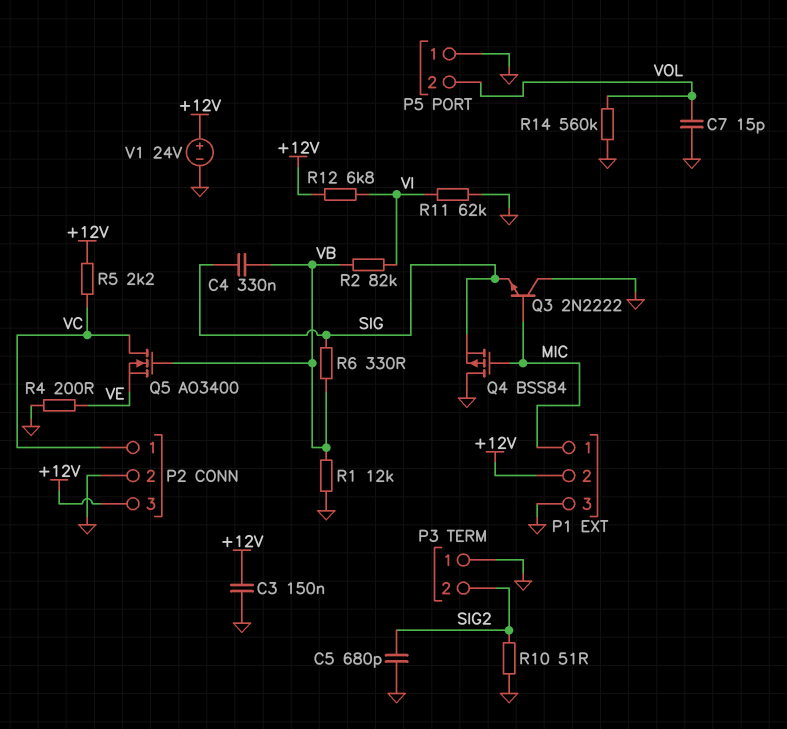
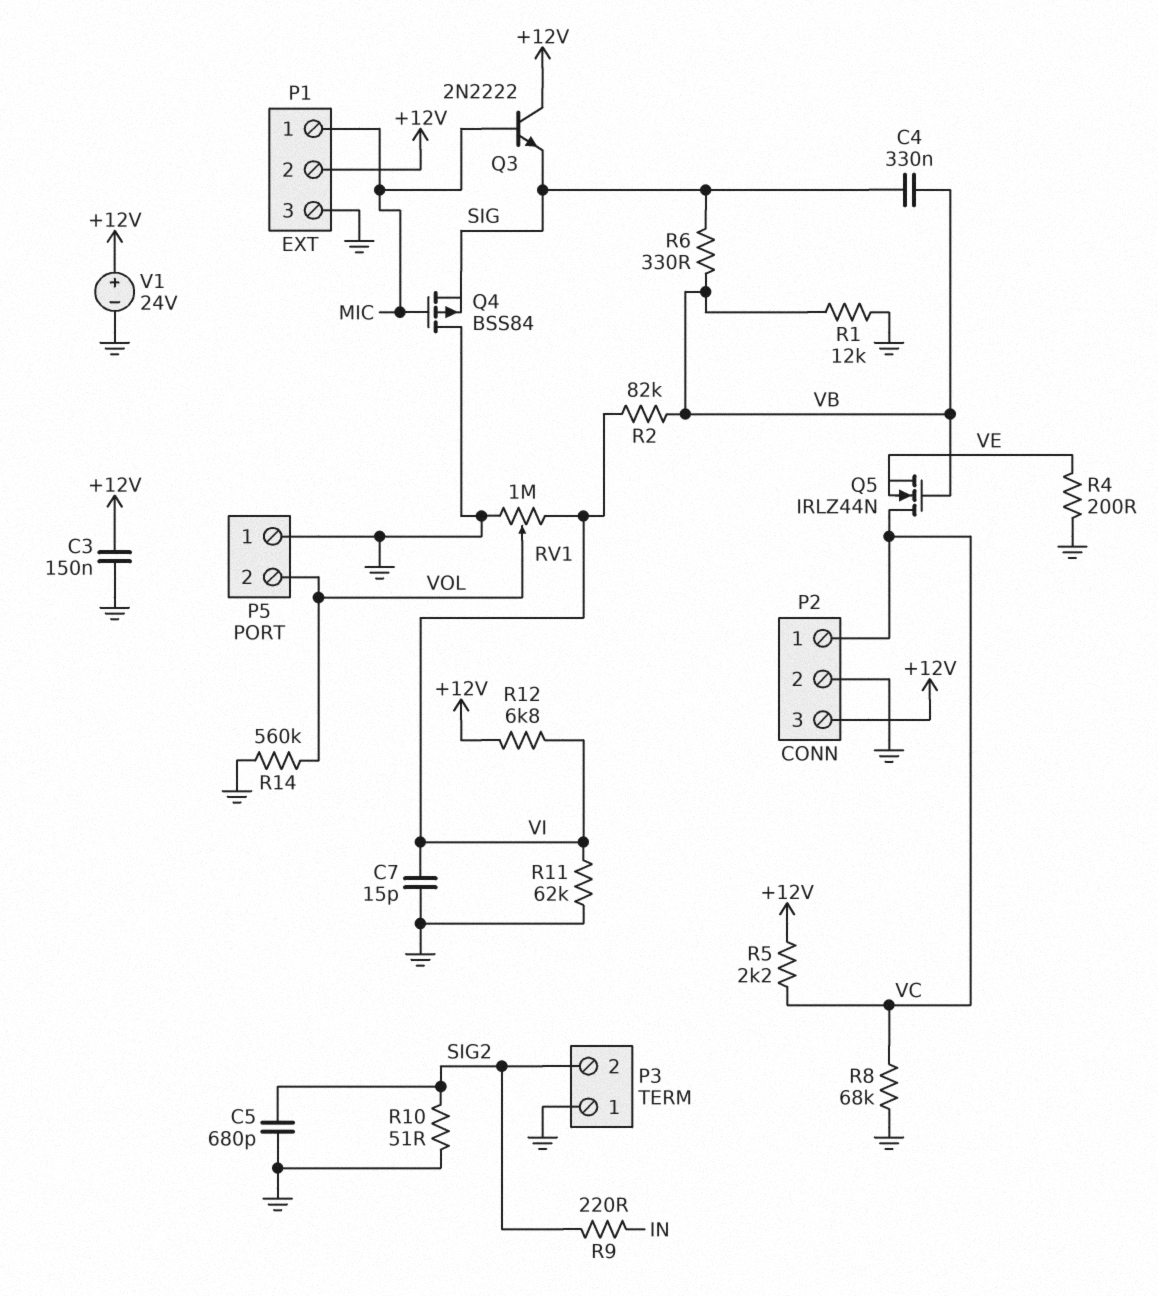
C7: 15pF (GND, VOL) -> 15pF (GND, VI)
Q3: NPN 2N2222 (B MIC, C GND, E SIG) -> NPN 2N2222 (B MIC, C +12V, E SIG)
Q5: NMOS AO3400 (G VB, D VC, S VE) -> NMOS IRLZ44N (G VB, D VC, S VE)
R8: none -> 68k (GND, VC)
R9: none -> 220 (IN, SIG2)
RV1: none -> 1M (GND, VI, wiper VOL)

